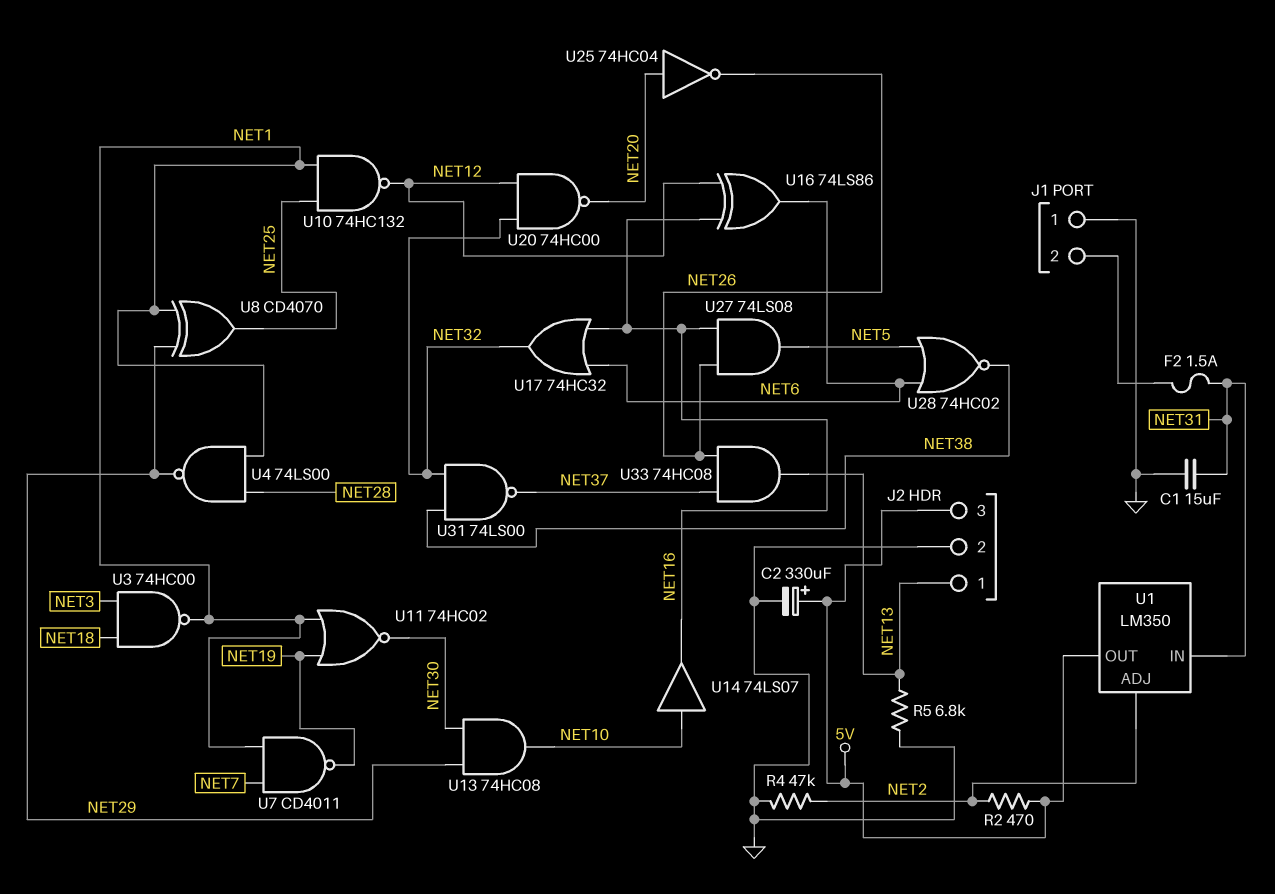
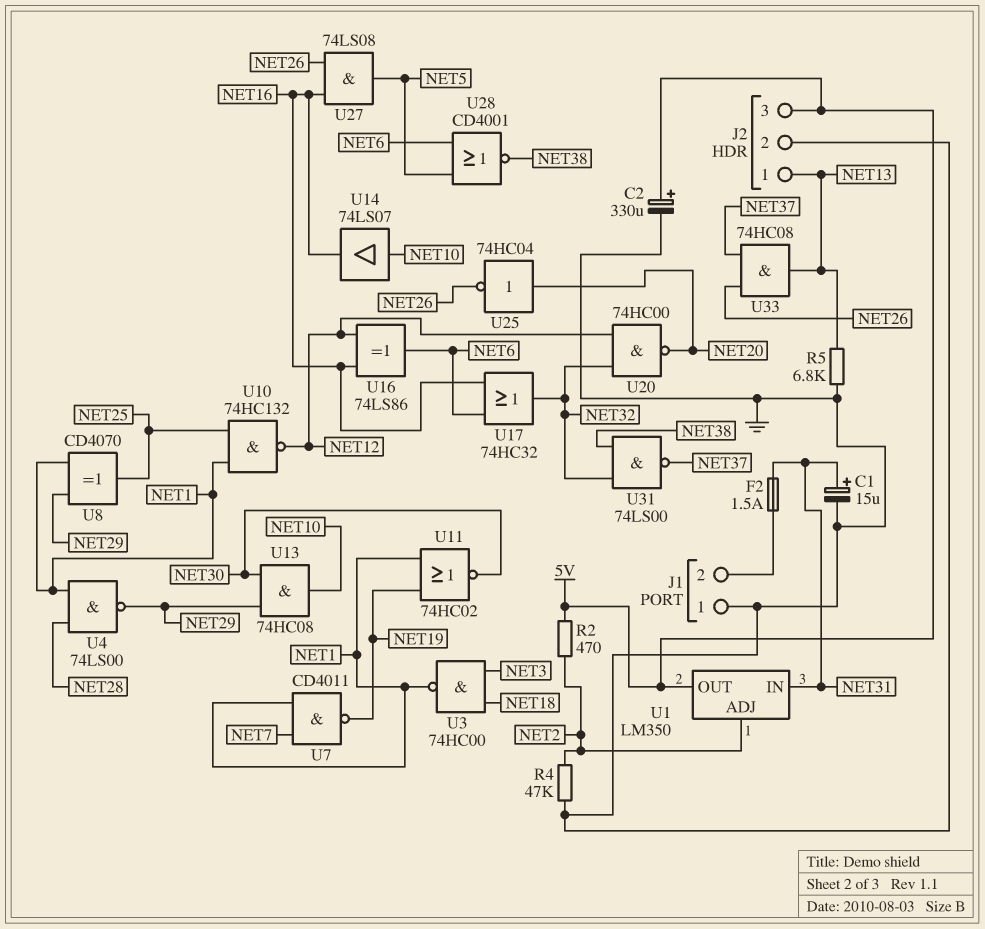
C1: 15uF (GND, NET31) -> 15uF (plus NET31, minus GND)
U28: NOR 74HC02 (in NET5, in NET6, out NET38) -> NOR CD4001 (in NET5, in NET6, out NET38)

